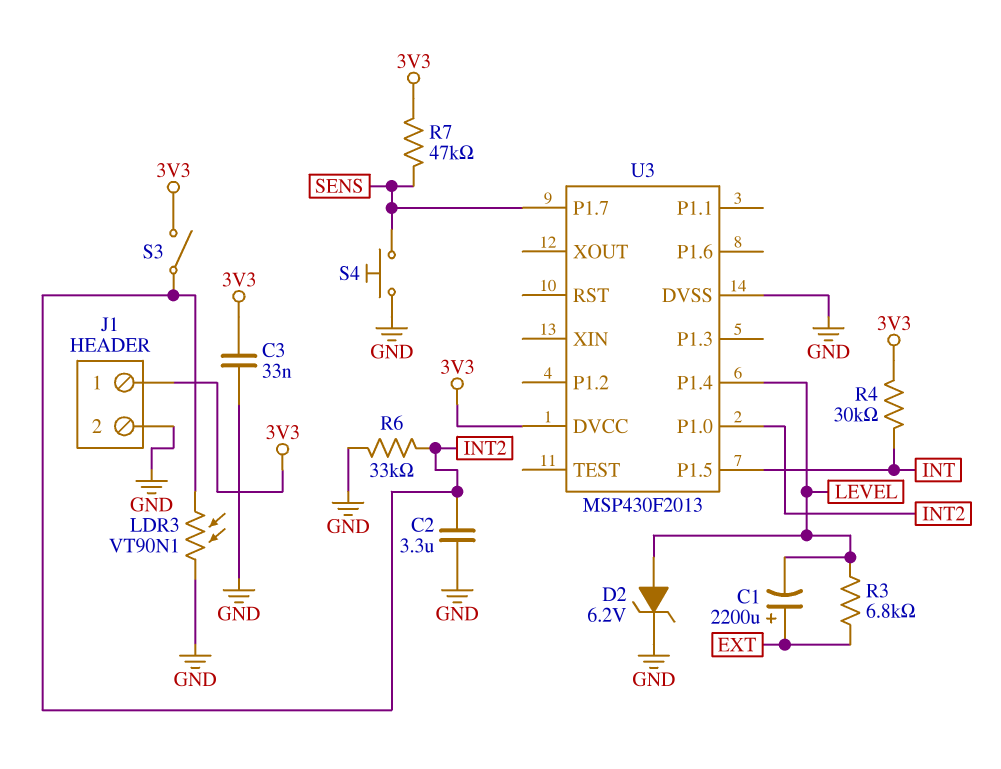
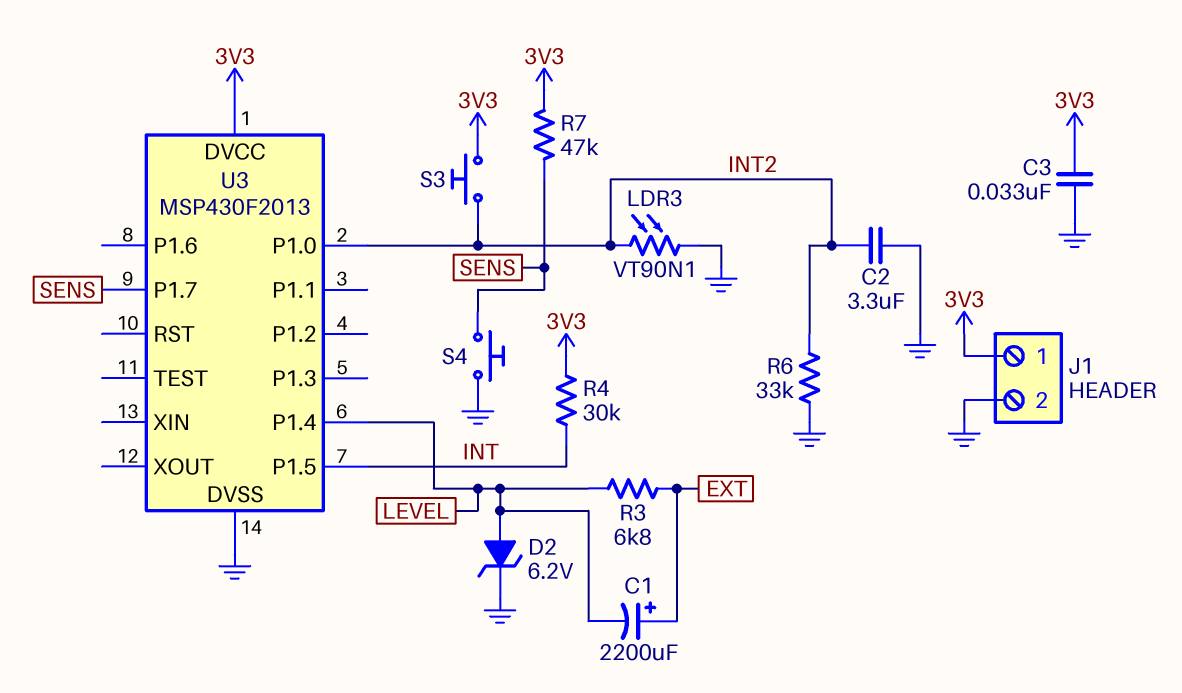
S3: switch (3V3, INT2) -> button (3V3, INT2)

